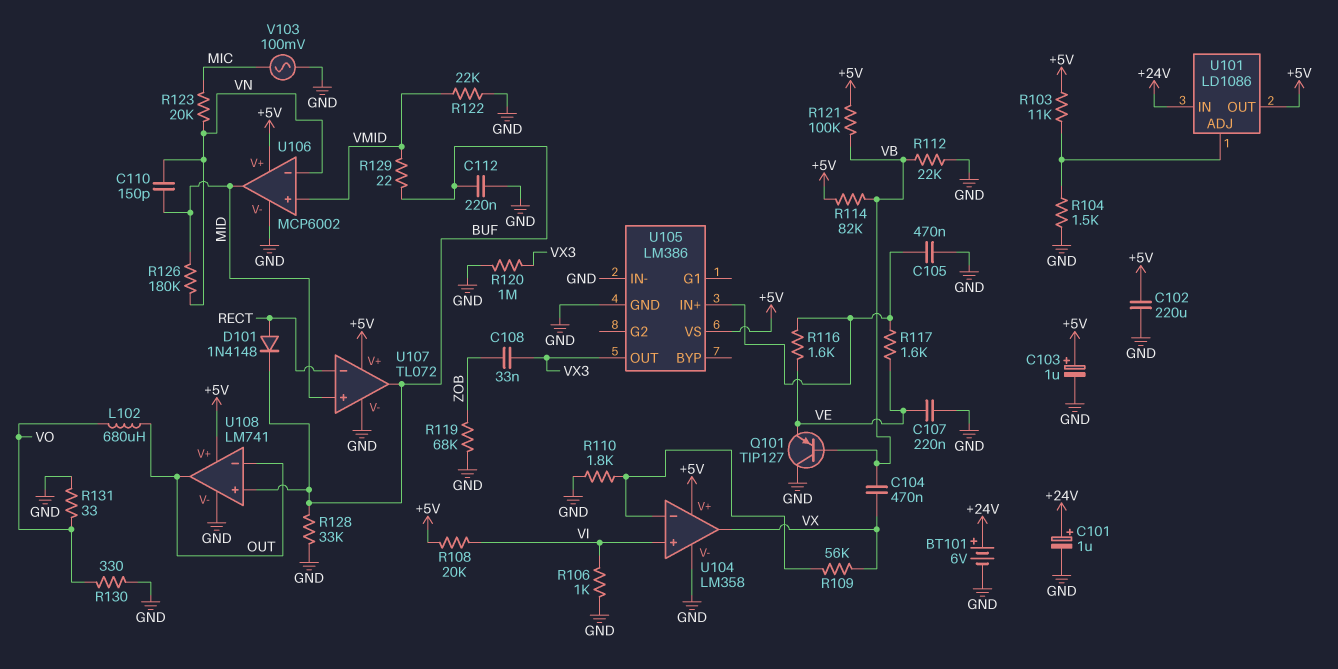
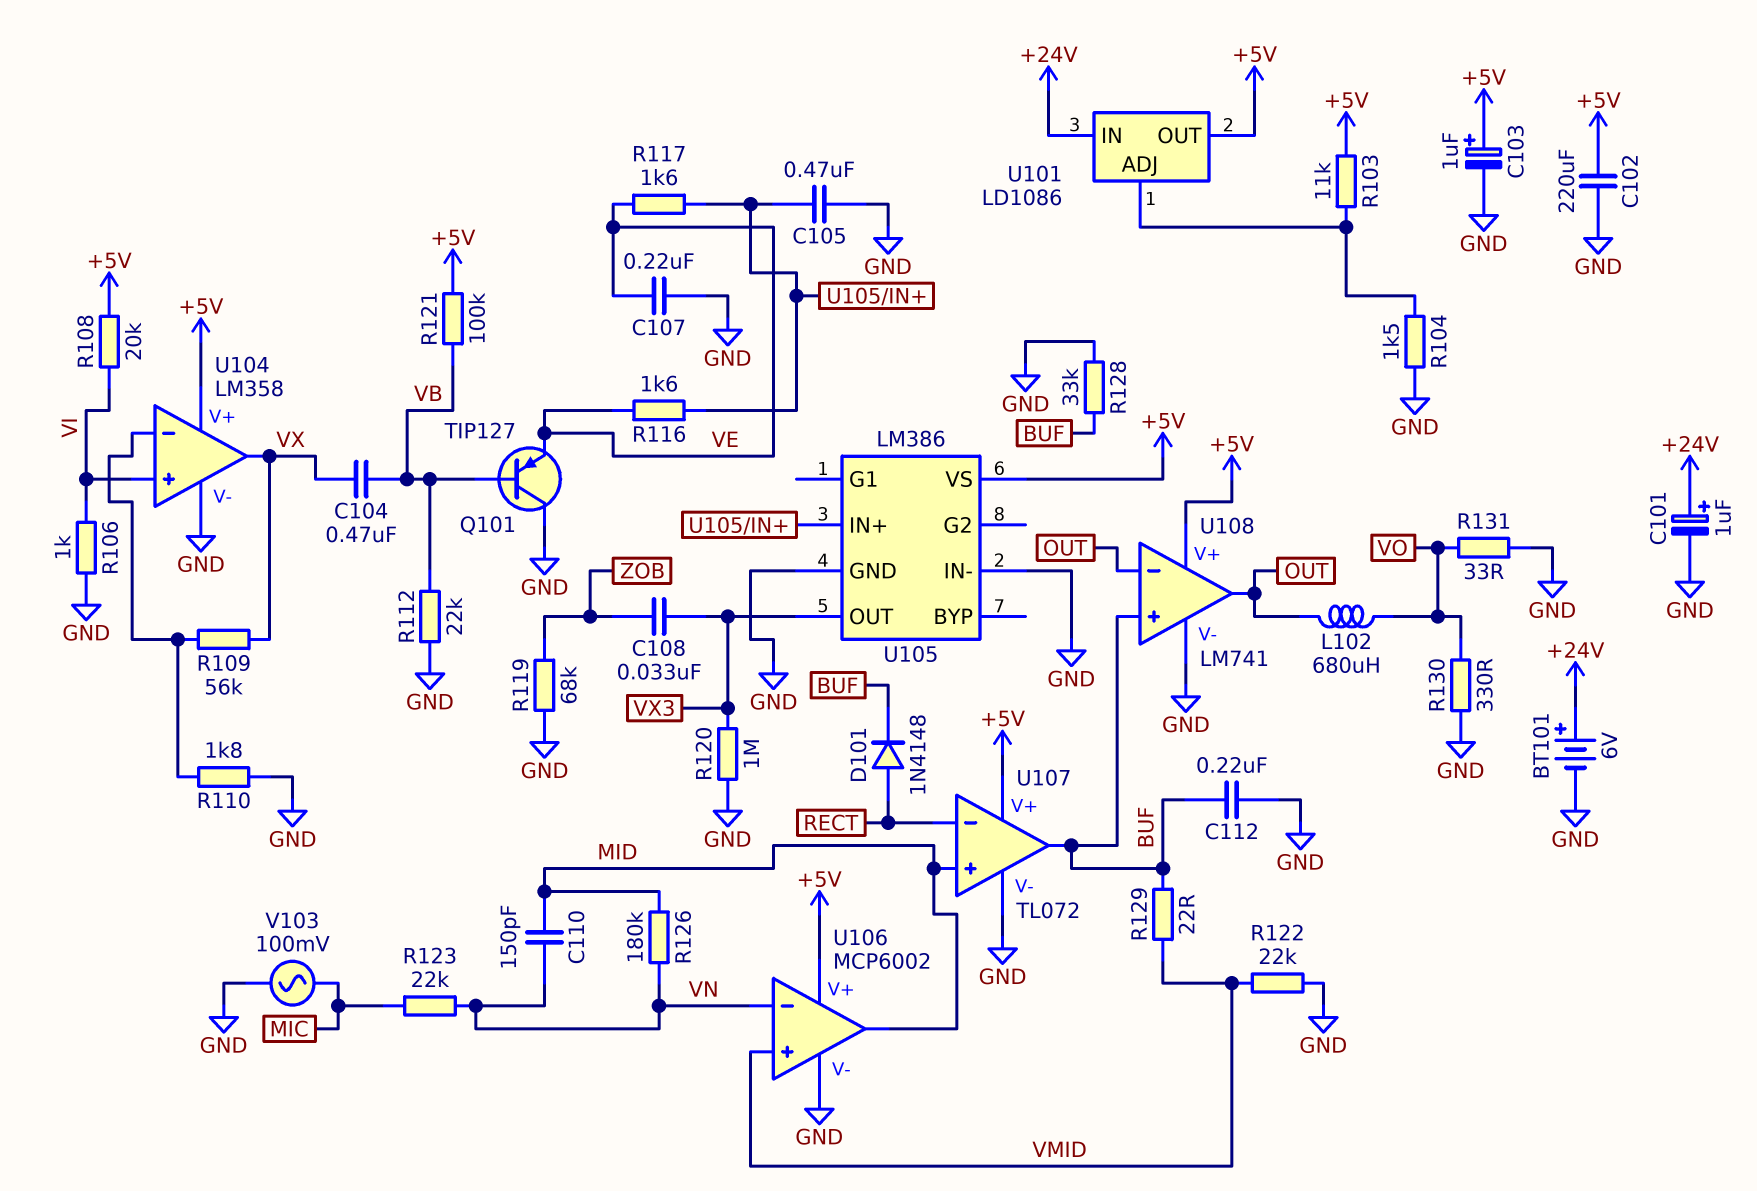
R114: 82k (+5V, VB) -> none
R123: 20k (MIC, VN) -> 22k (MIC, VN)

